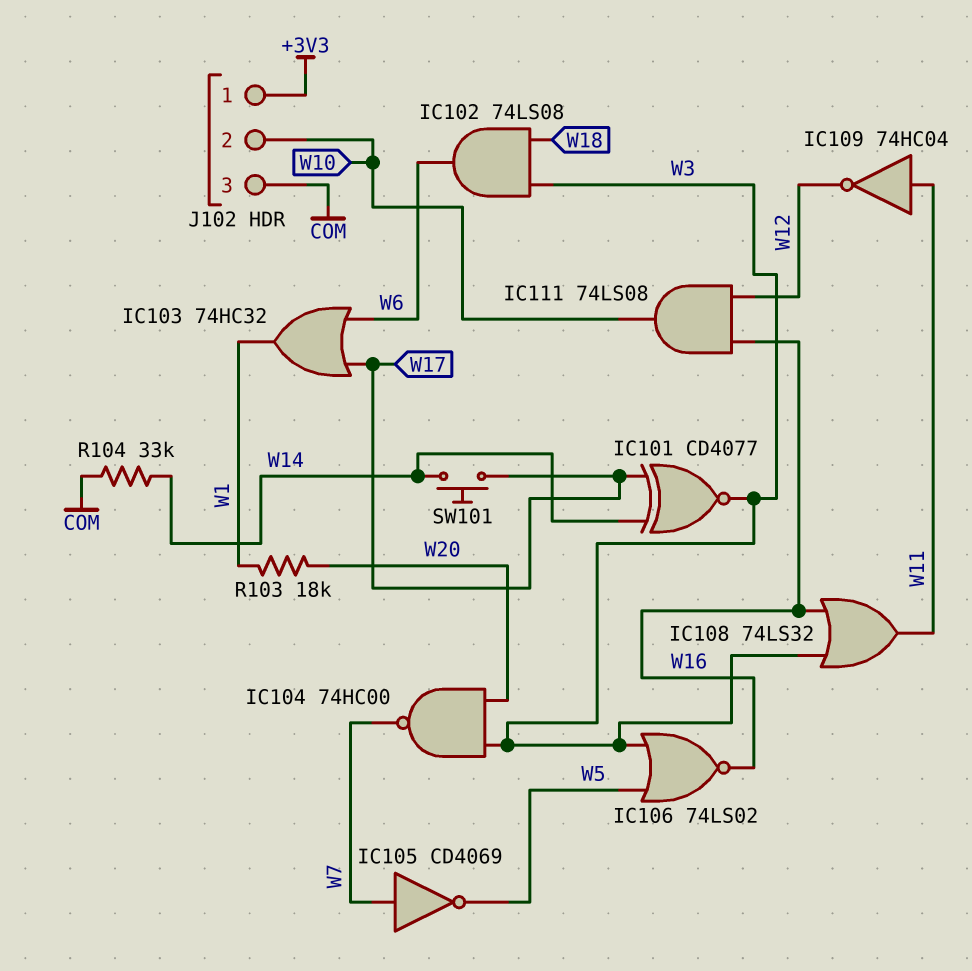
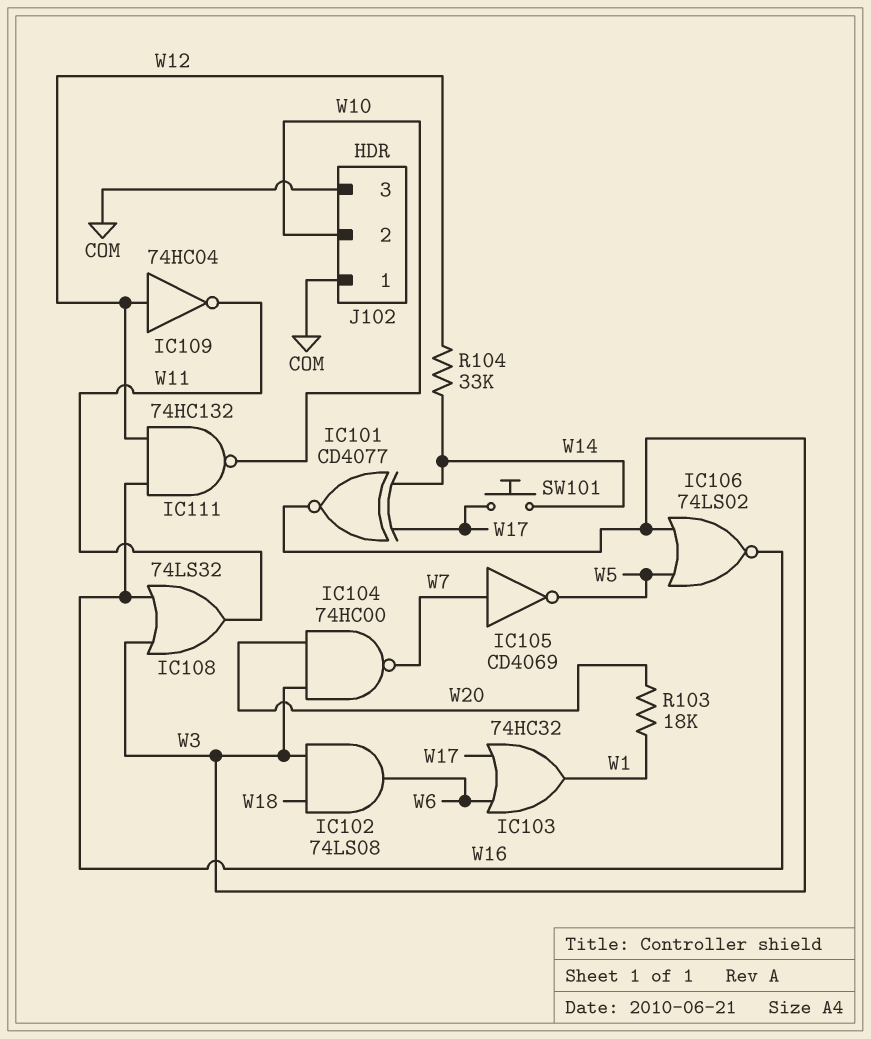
IC109: NOT 74HC04 (in W11, out W12) -> NOT 74HC04 (in W12, out W11)
IC111: AND 74LS08 (in W12, in W16, out W10) -> NAND 74HC132 (in W12, in W16, out W10)
J102 pin 1: +3V3 -> COM
R104: 33k (COM, W14) -> 33k (W12, W14)

